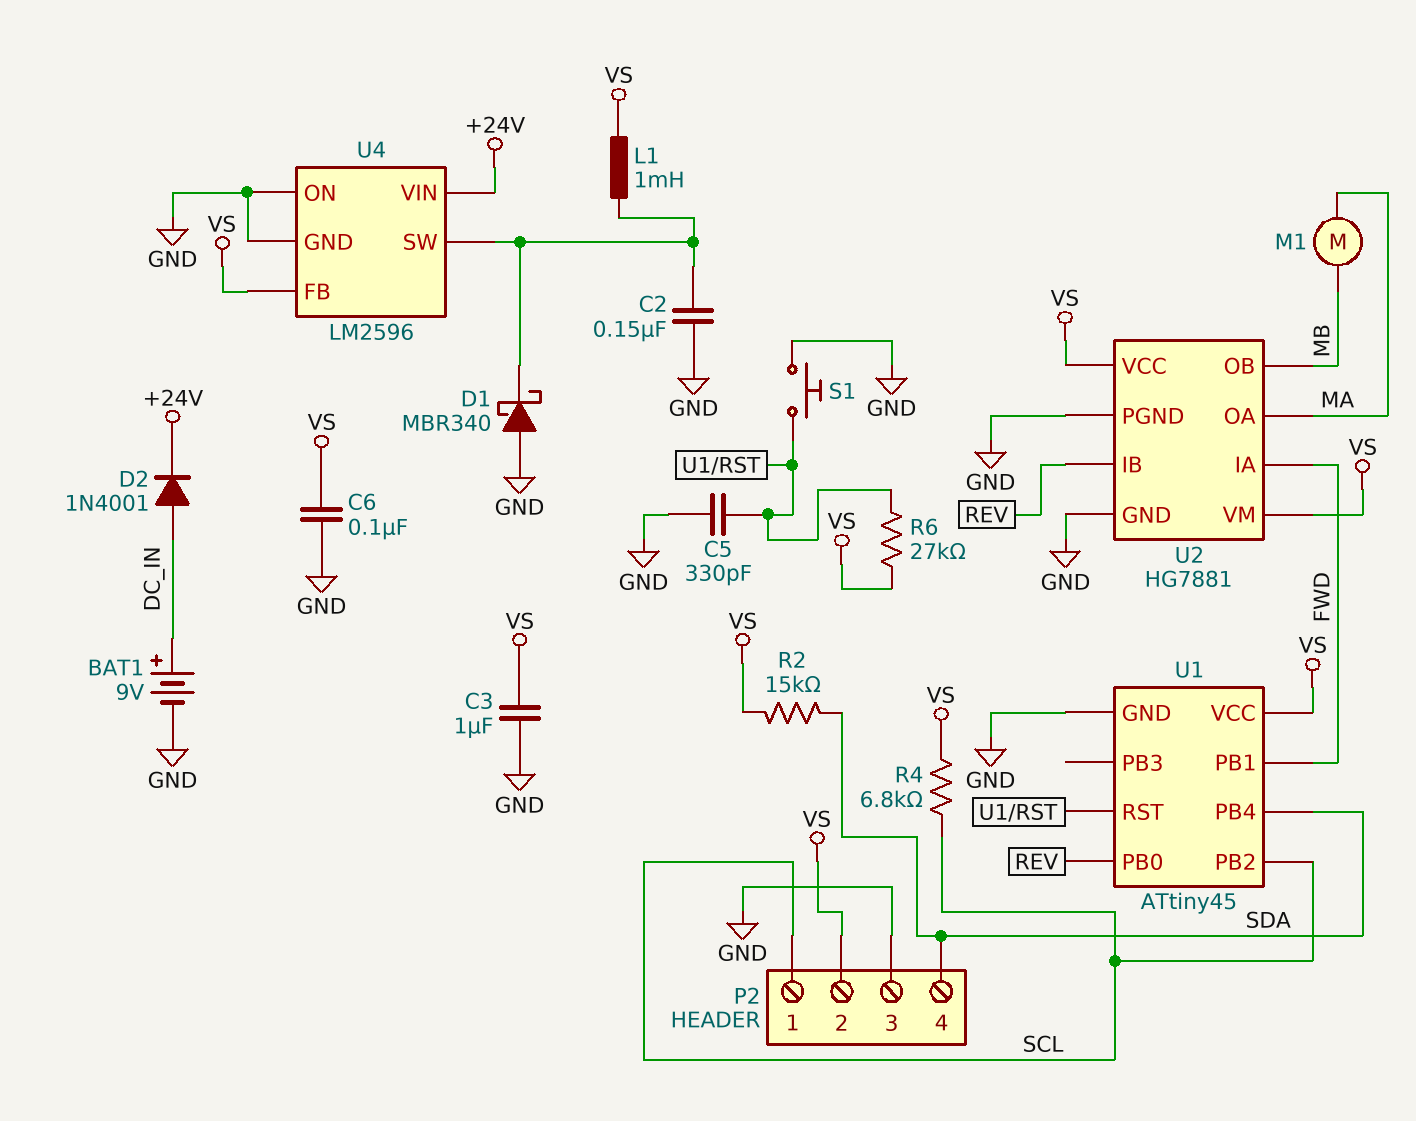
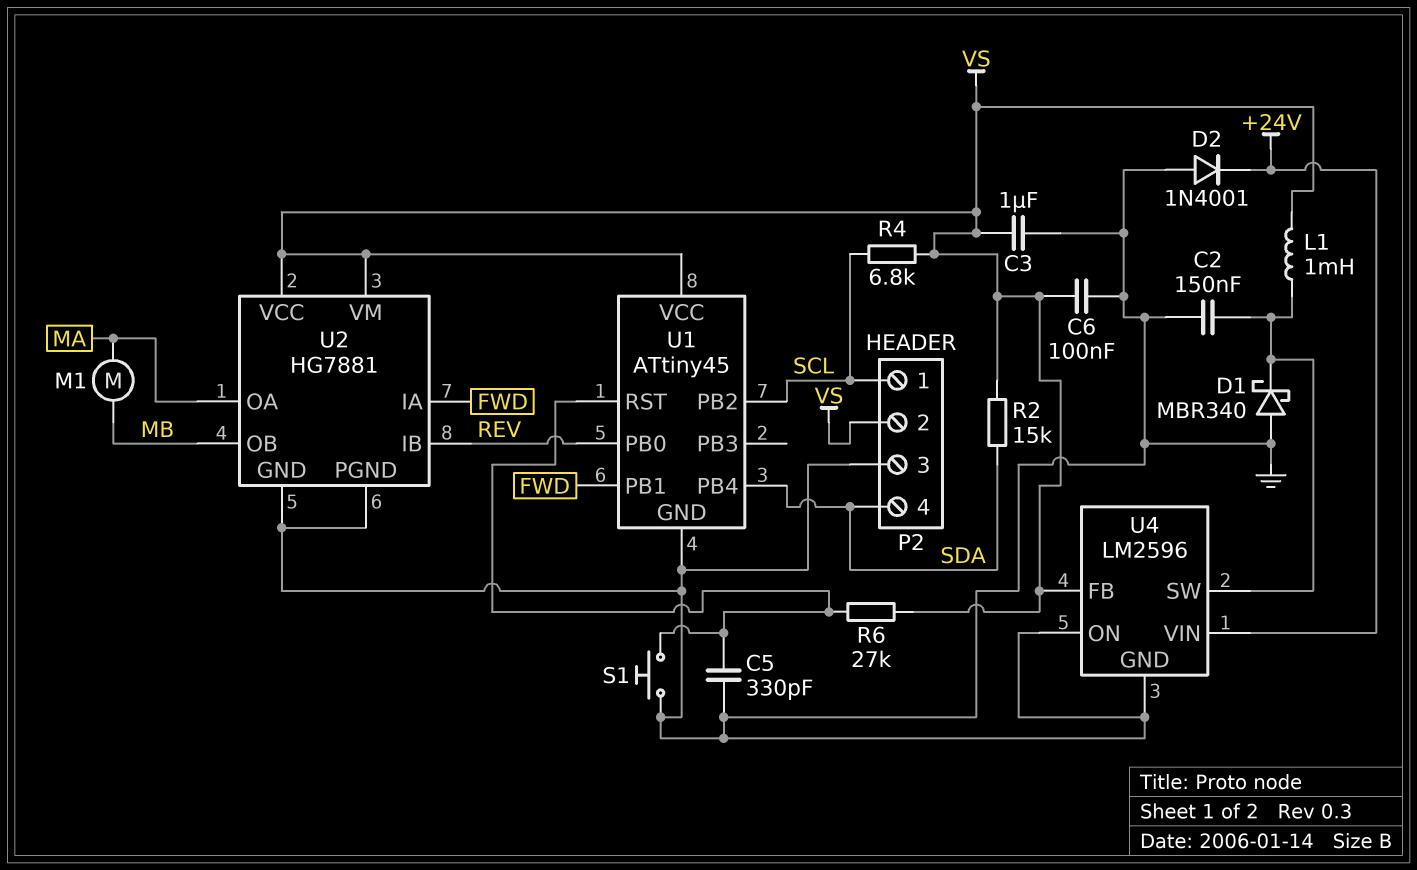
BAT1: 9V (plus DC_IN, minus GND) -> none
D2: diode 1N4001 (A DC_IN, K +24V) -> diode 1N4001 (A GND, K +24V)

